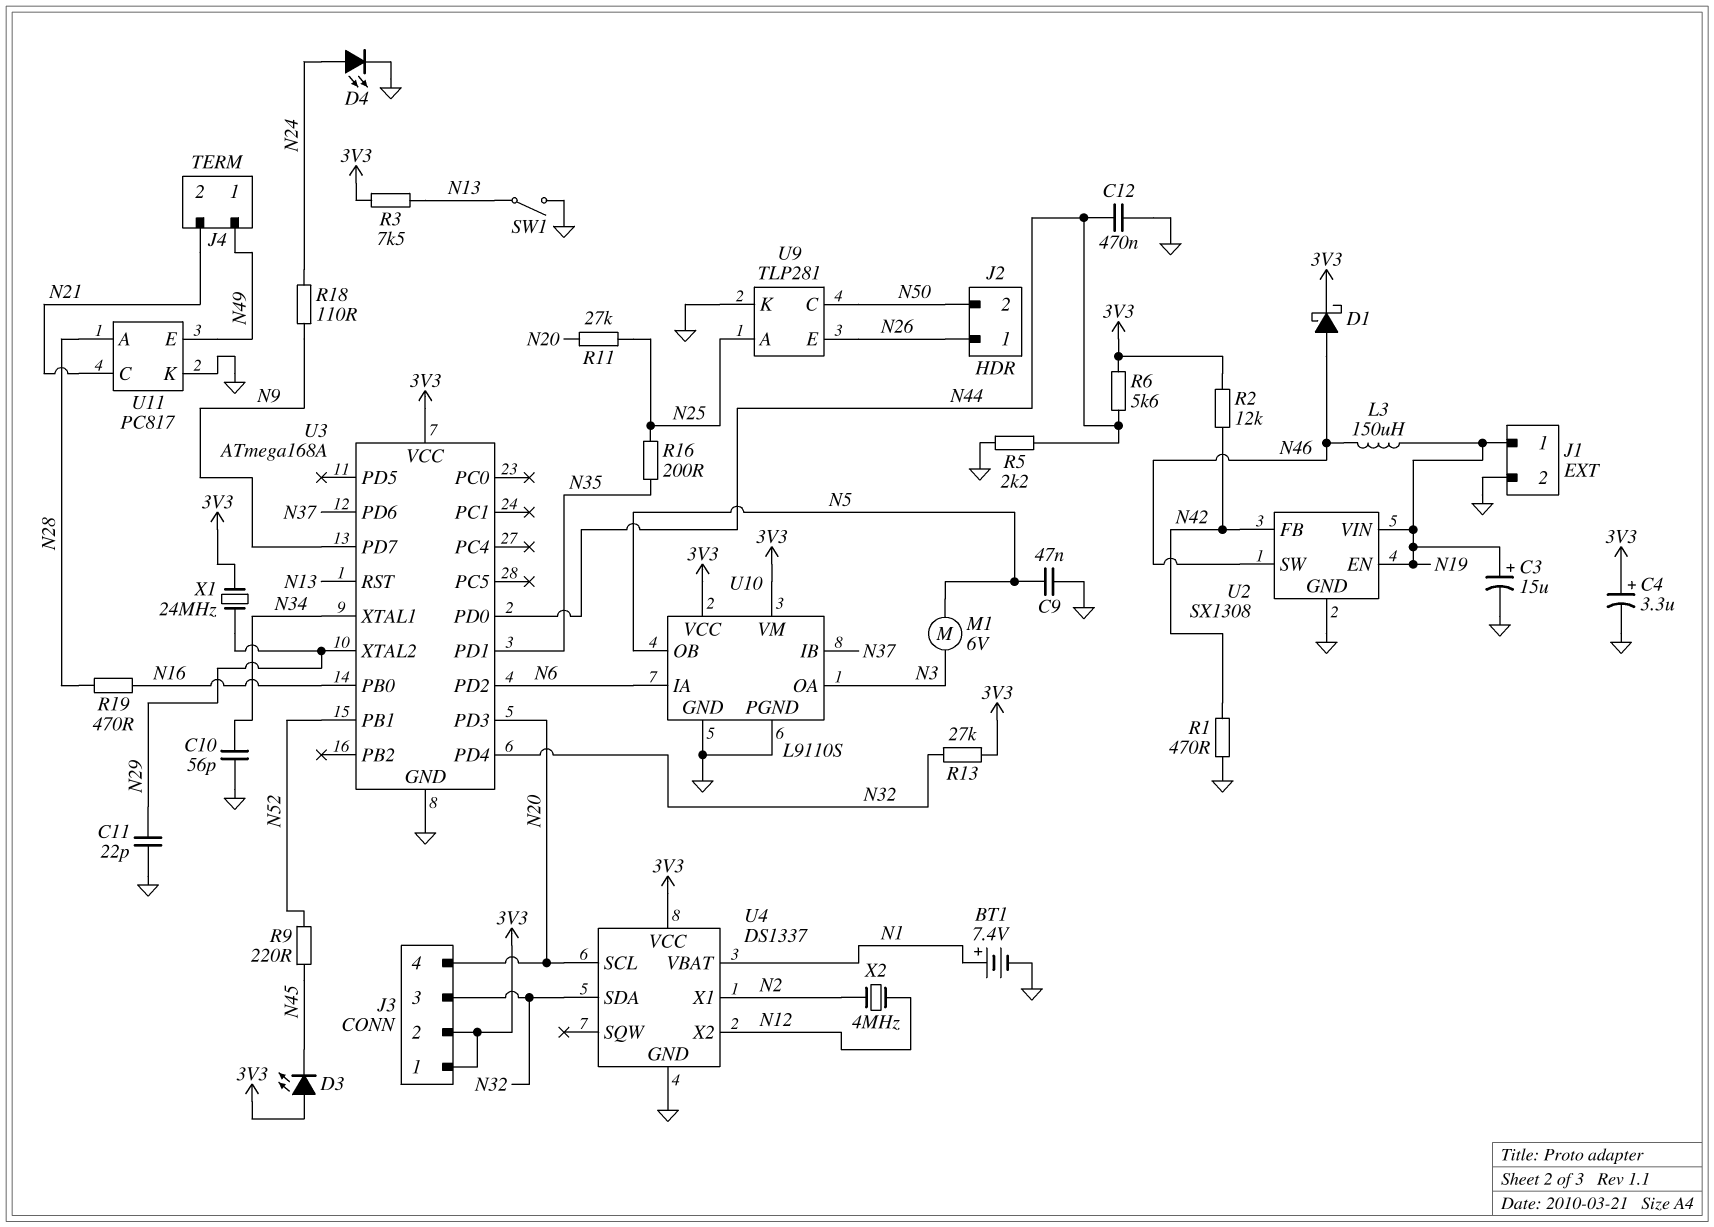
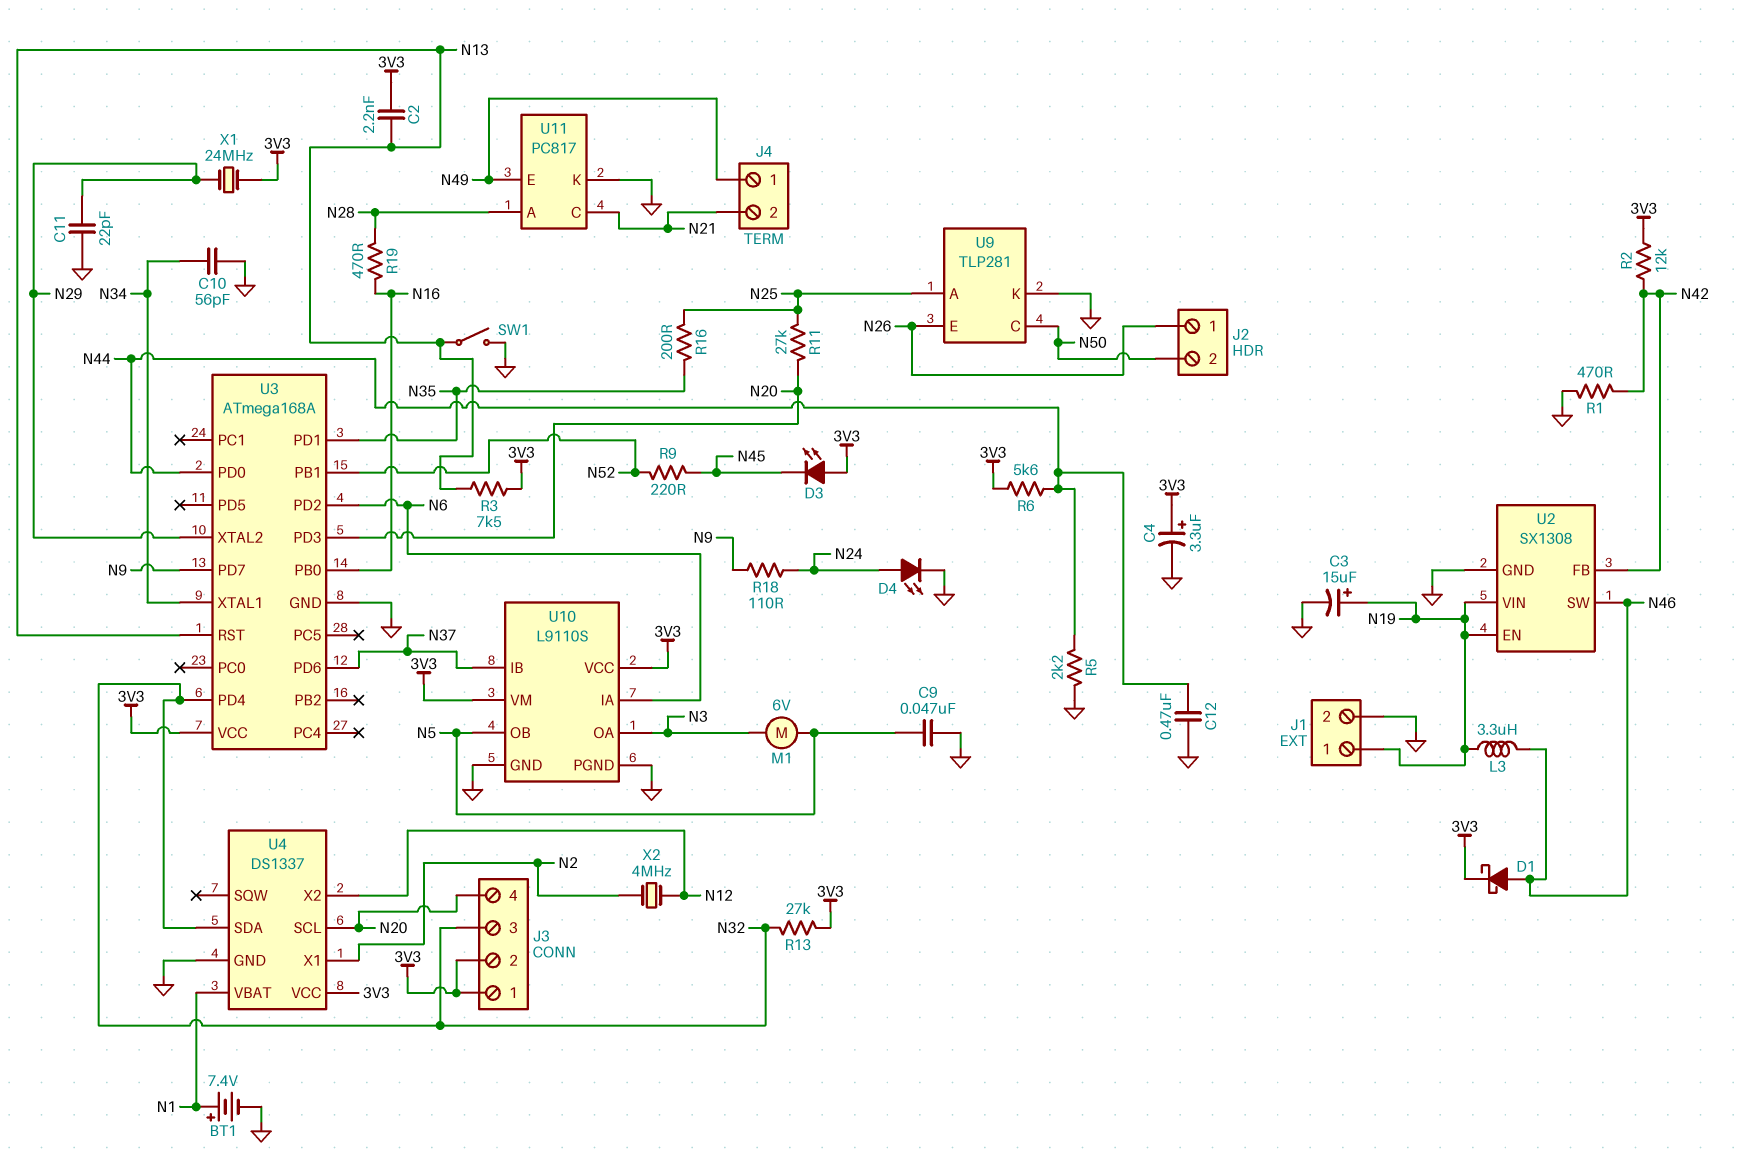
C2: none -> 2.2nF (3V3, N13)
L3: 150uH (N19, N46) -> 3.3uH (N19, N46)

